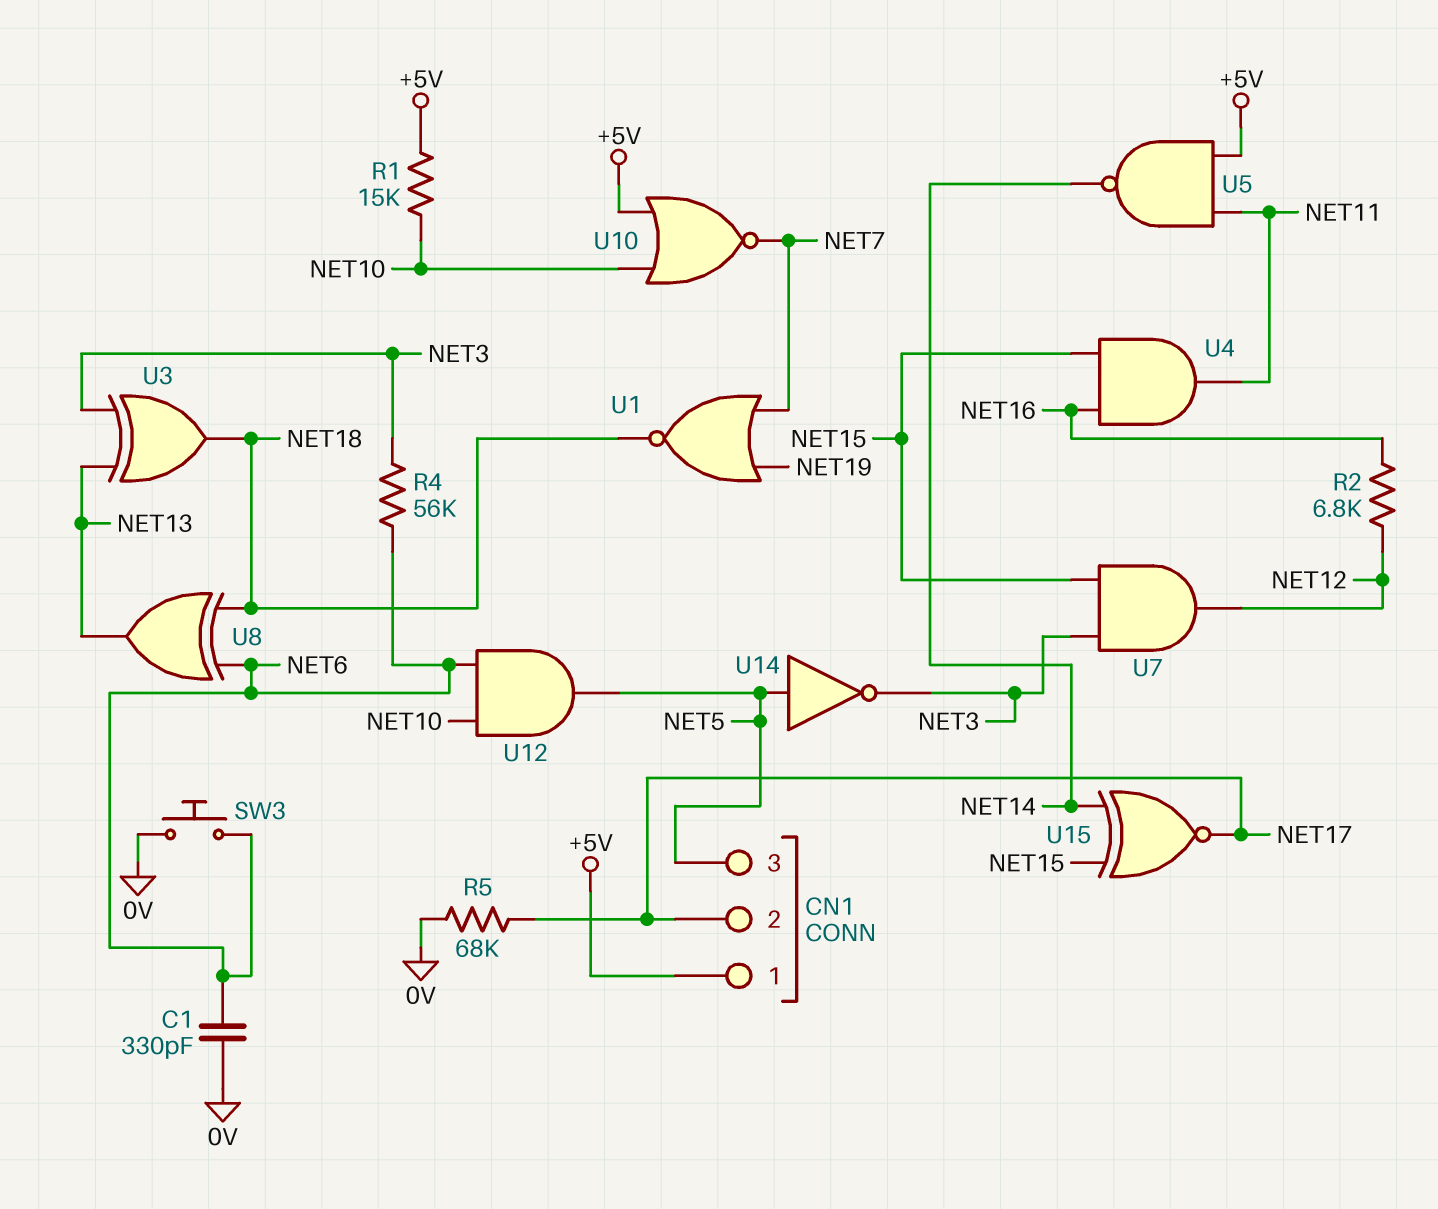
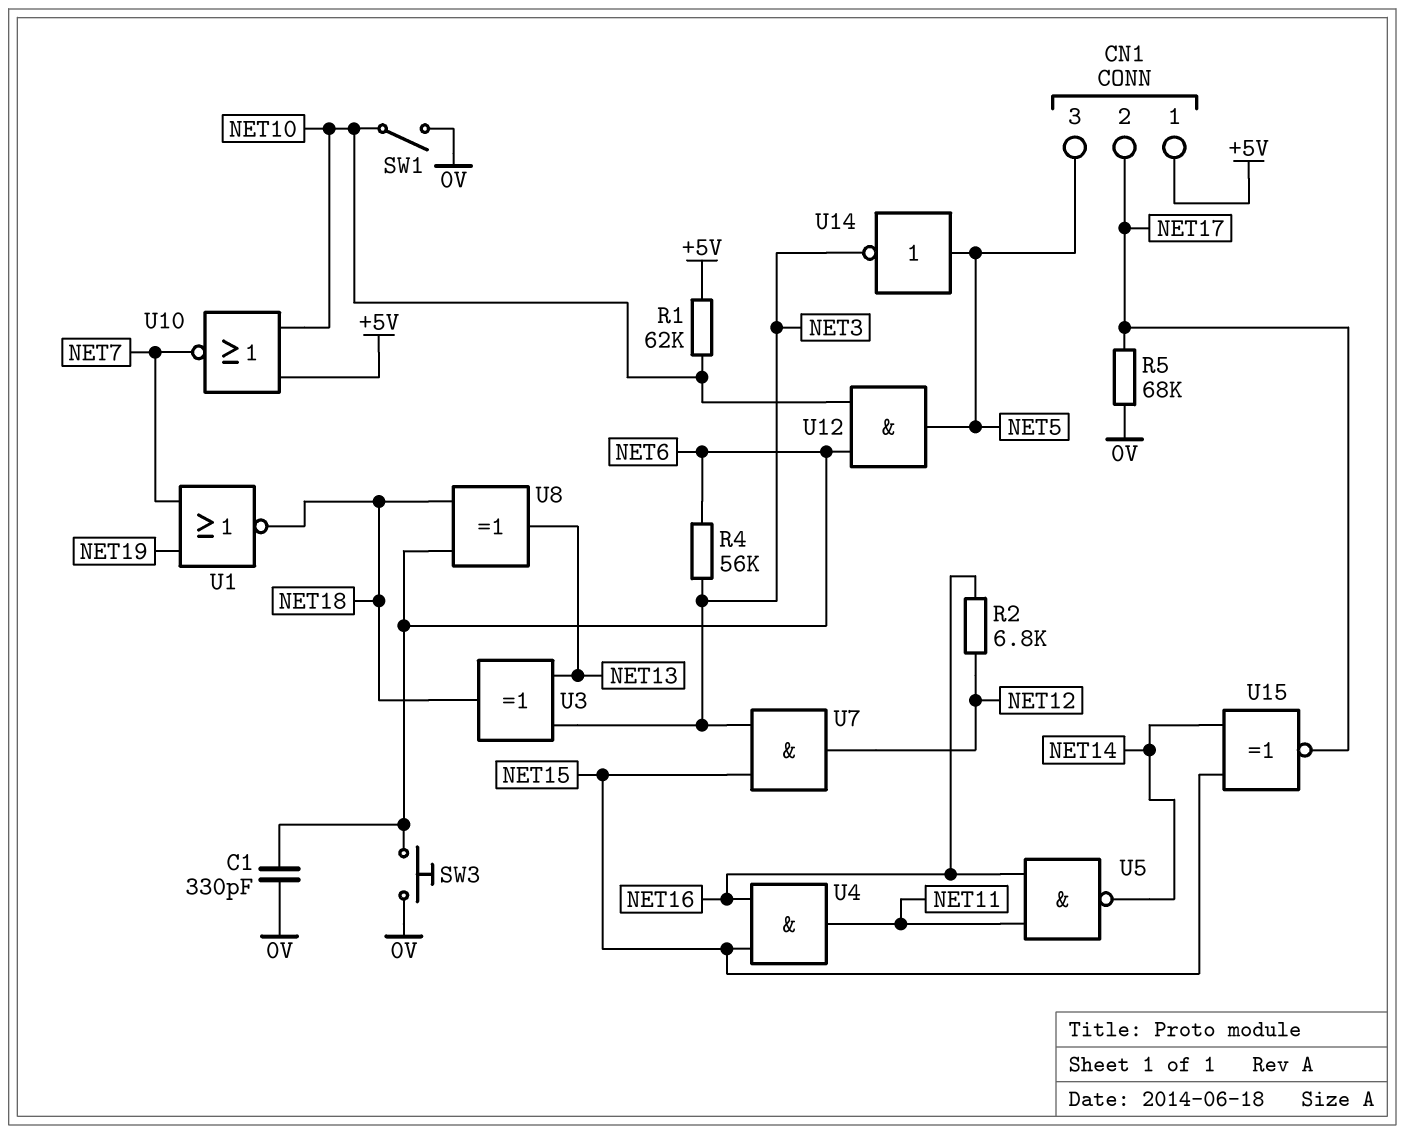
R1: 15k (+5V, NET10) -> 62k (+5V, NET10)
SW1: none -> switch (0V, NET10)
U5: NAND (in +5V, in NET11, out NET14) -> NAND (in NET11, in NET16, out NET14)

